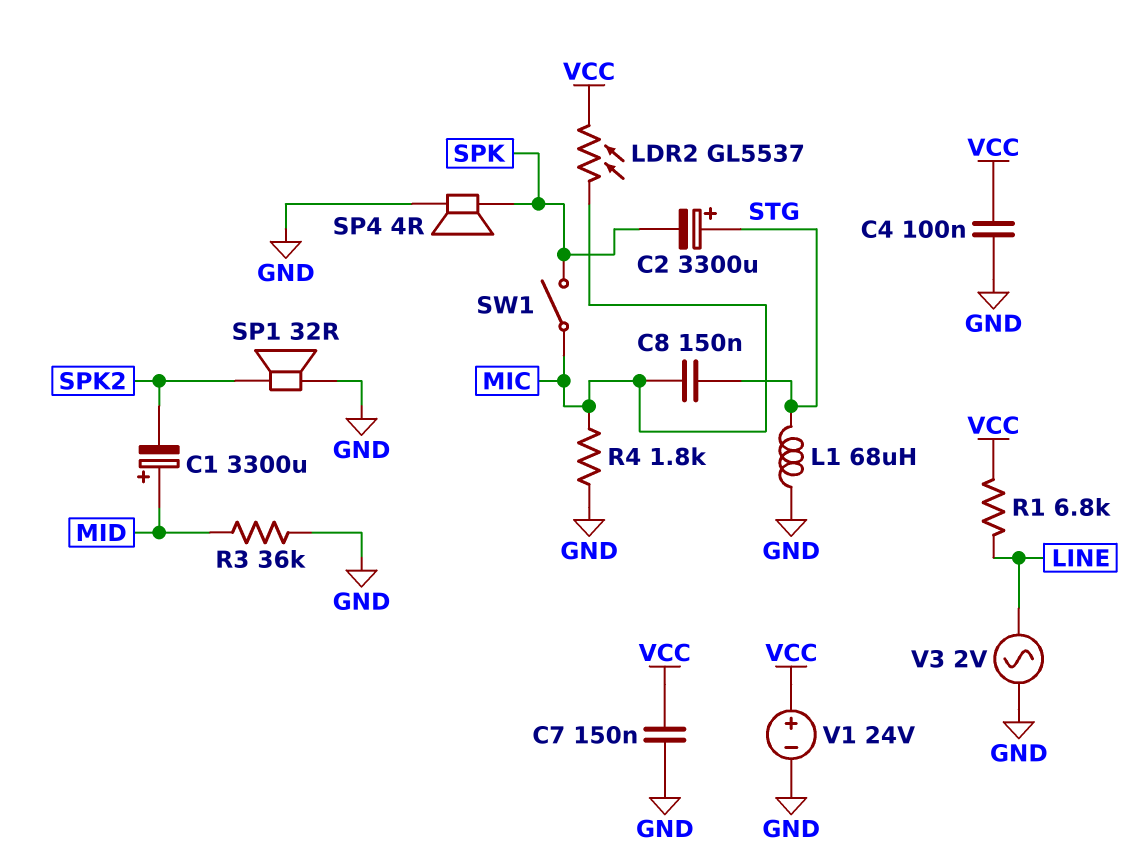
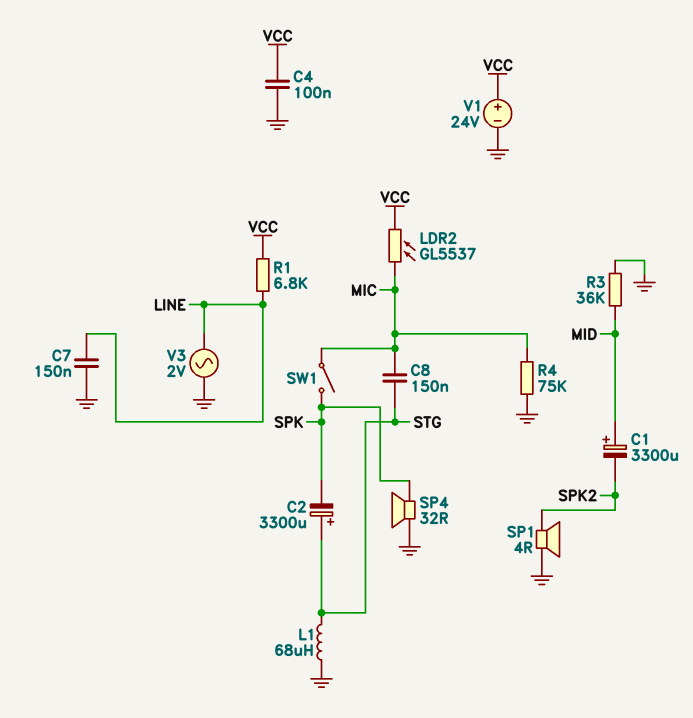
C7: 150nF (GND, VCC) -> 150nF (GND, LINE)
R4: 1.8k (GND, MIC) -> 75k (GND, MIC)
SP1: speaker 32R (GND, SPK2) -> speaker 4R (GND, SPK2)
SP4: speaker 4R (GND, SPK) -> speaker 32R (GND, SPK)

